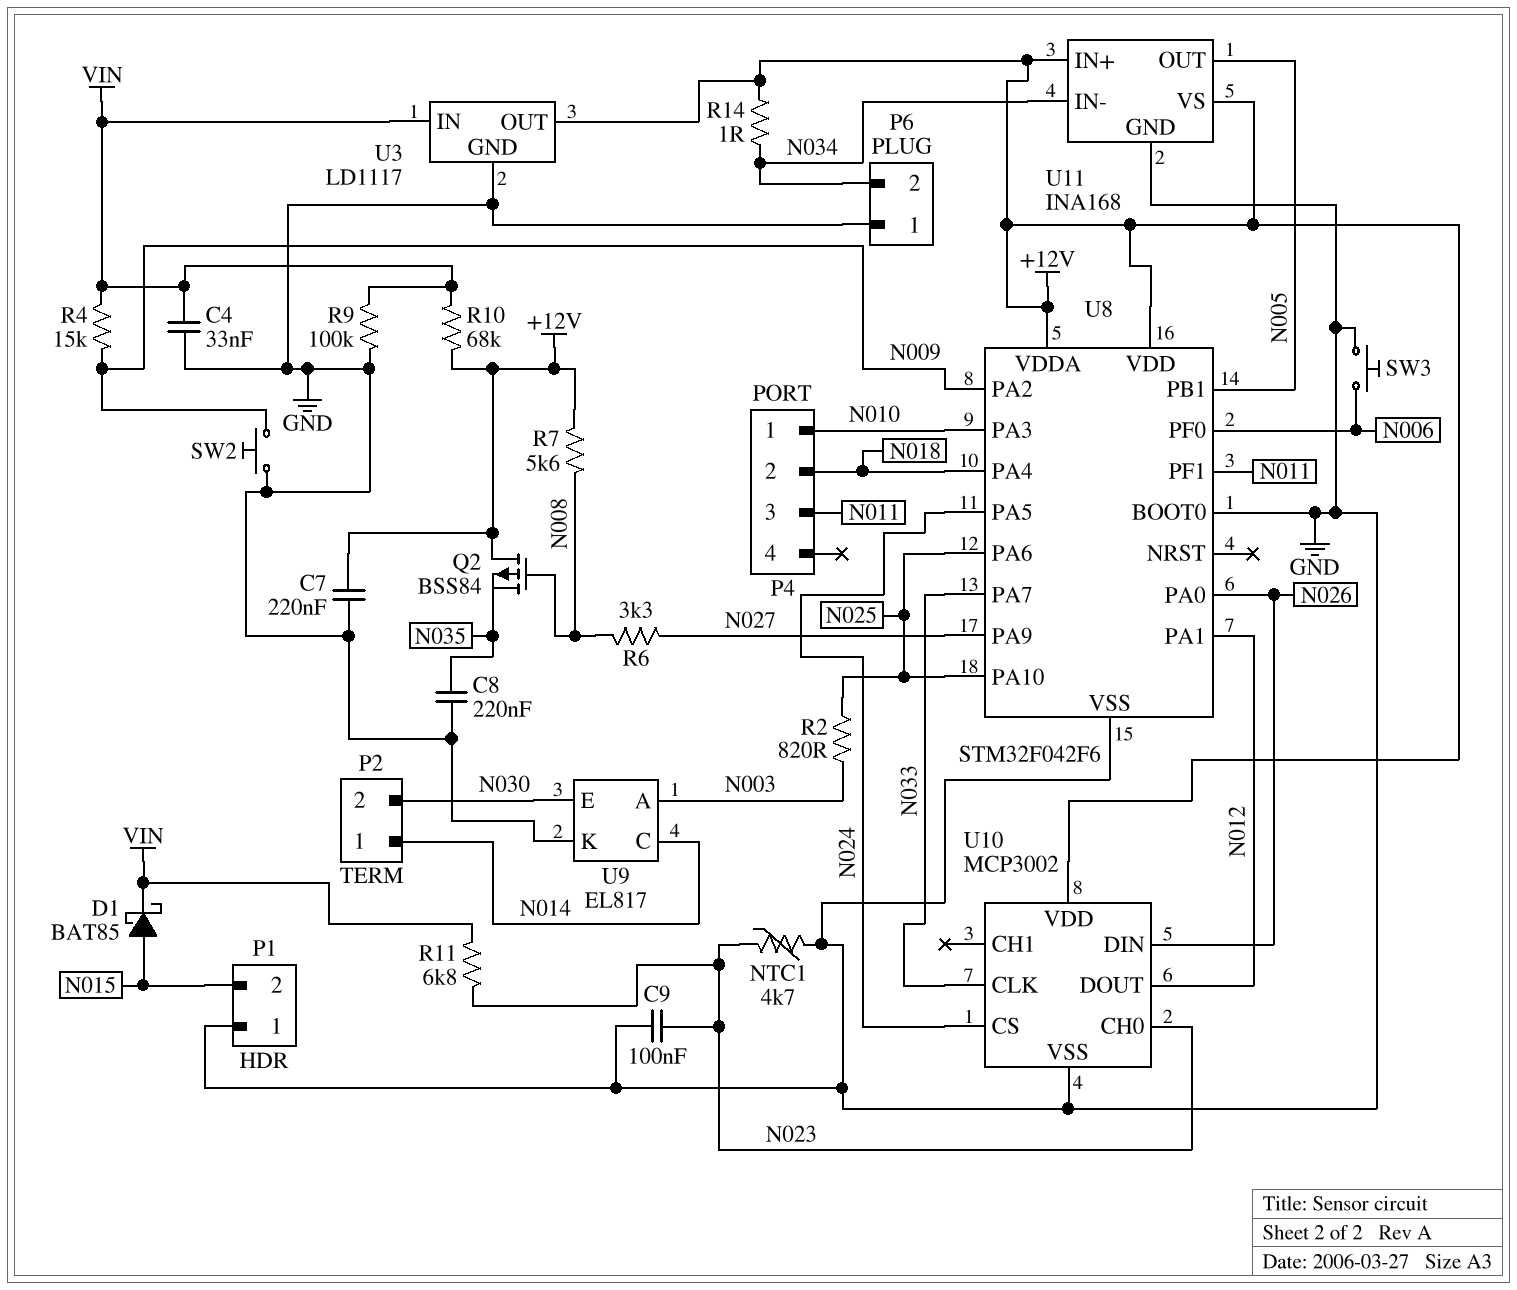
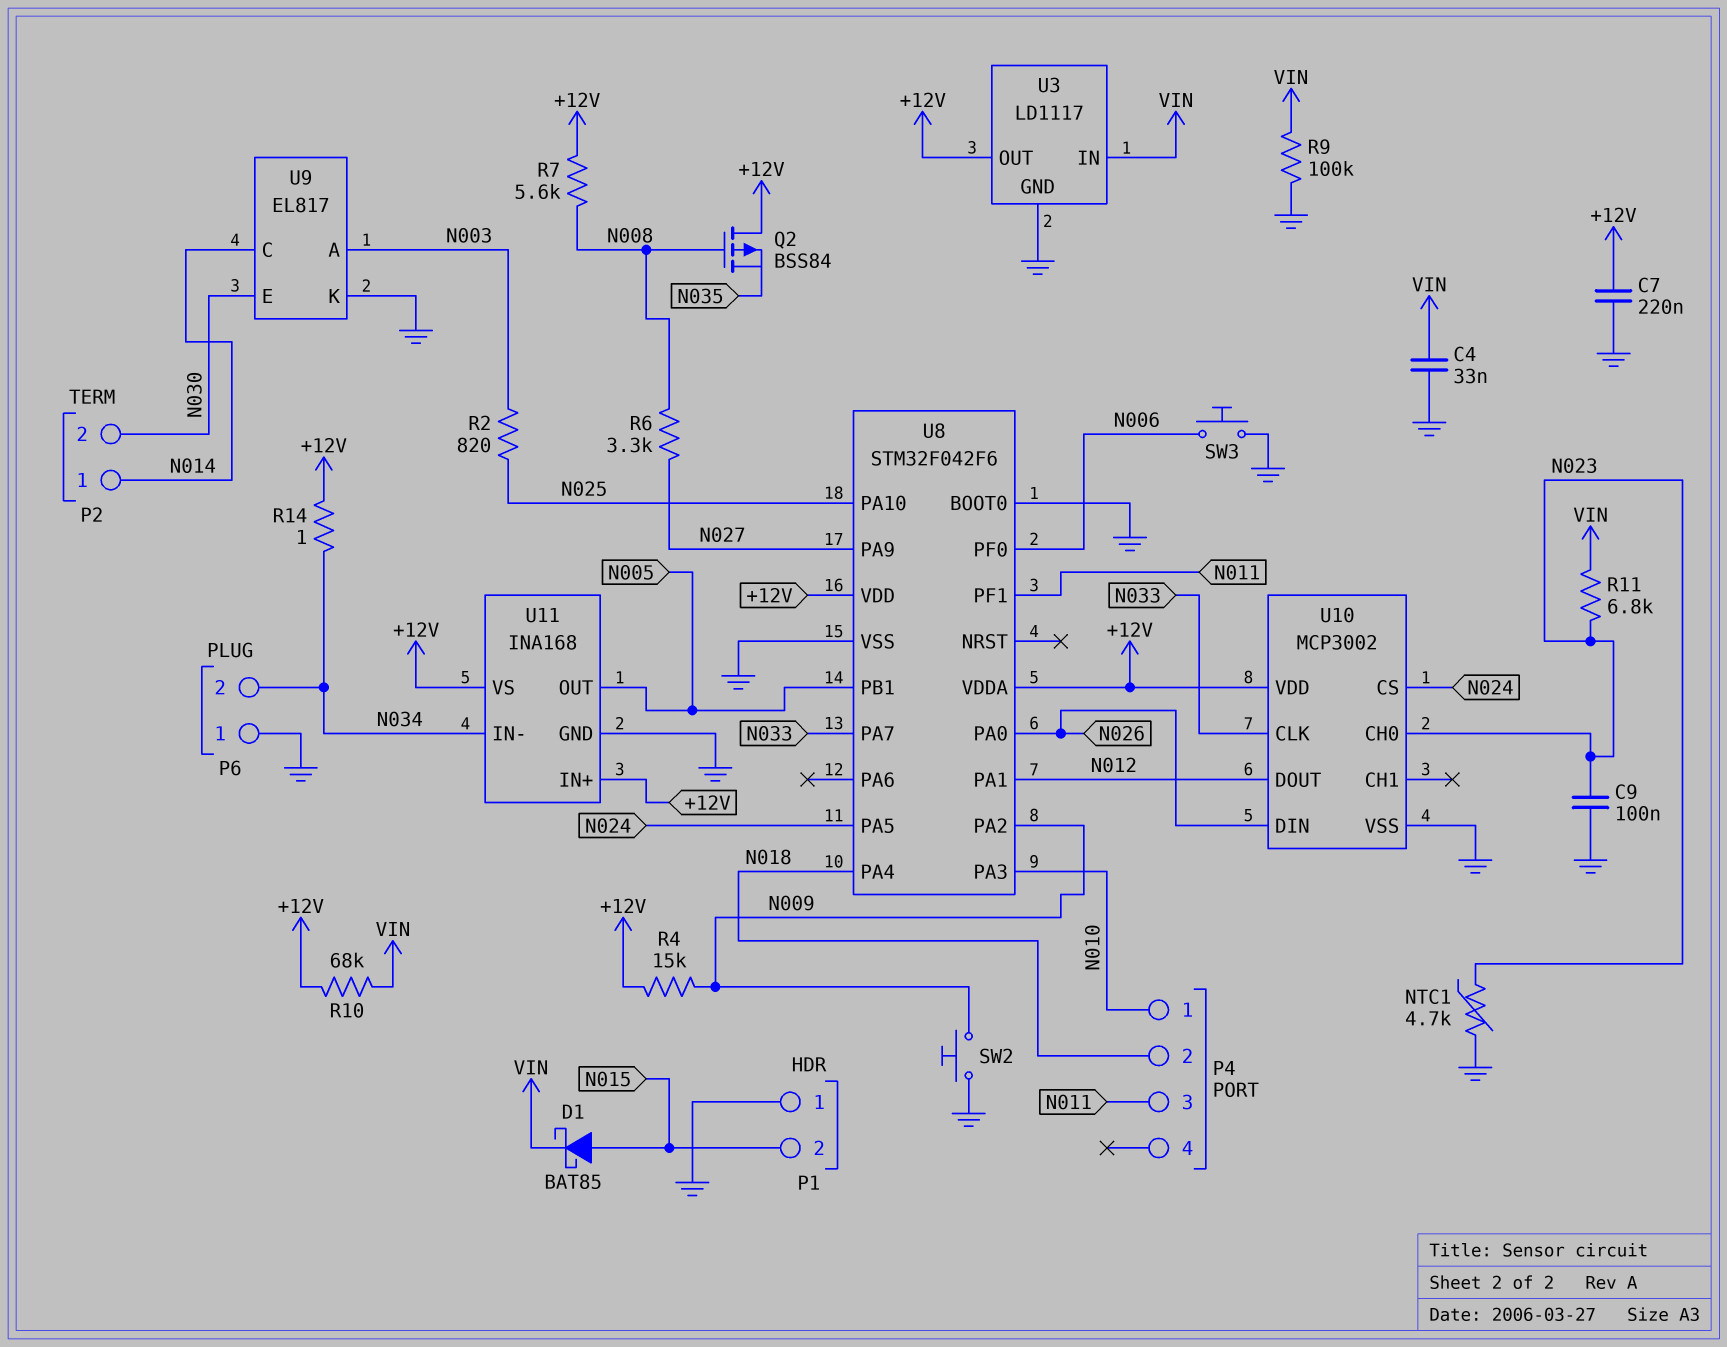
C8: 220nF (GND, N035) -> none
R4: 15k (N009, VIN) -> 15k (+12V, N009)
U8 pin PA6: N025 -> none

